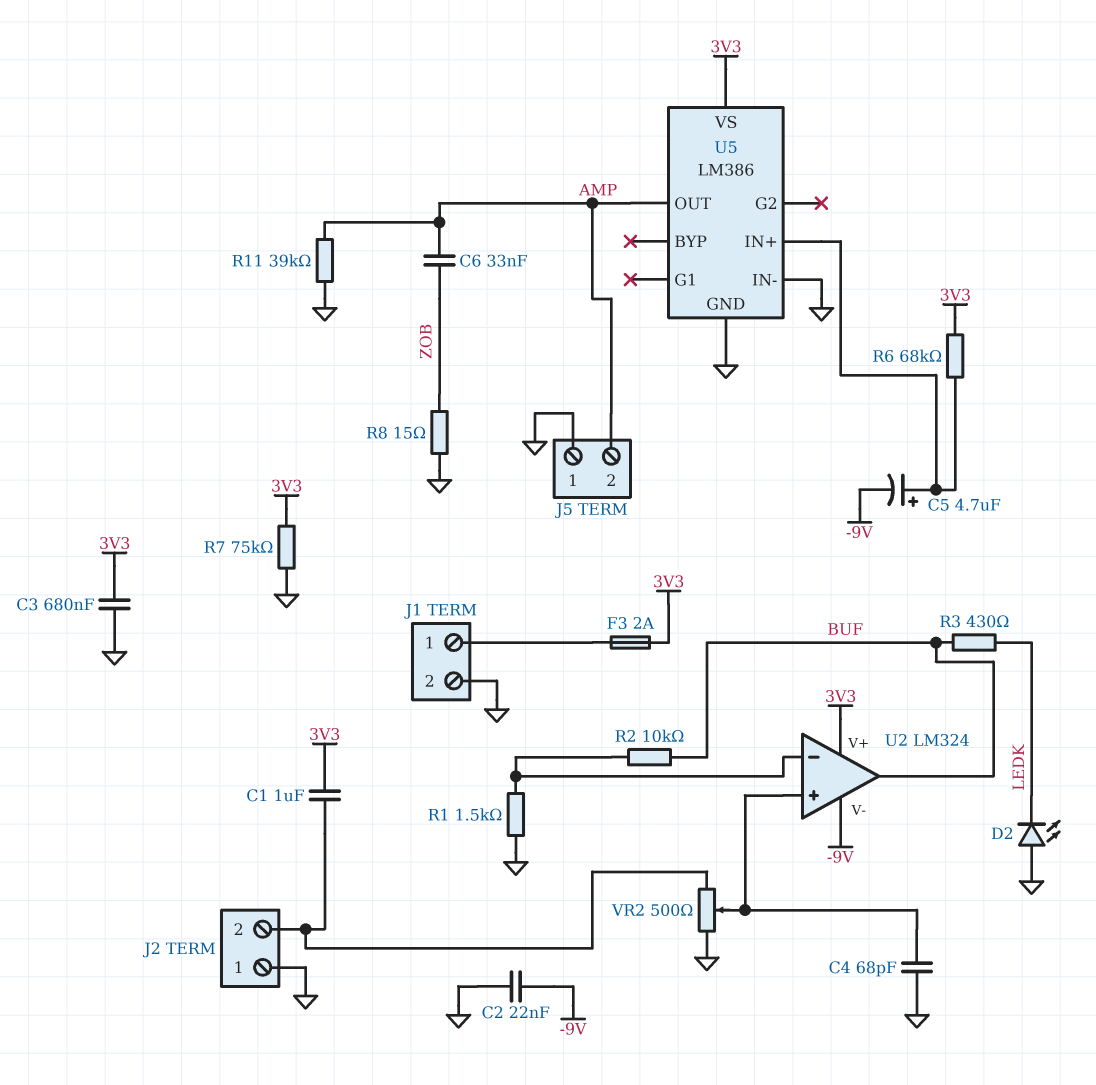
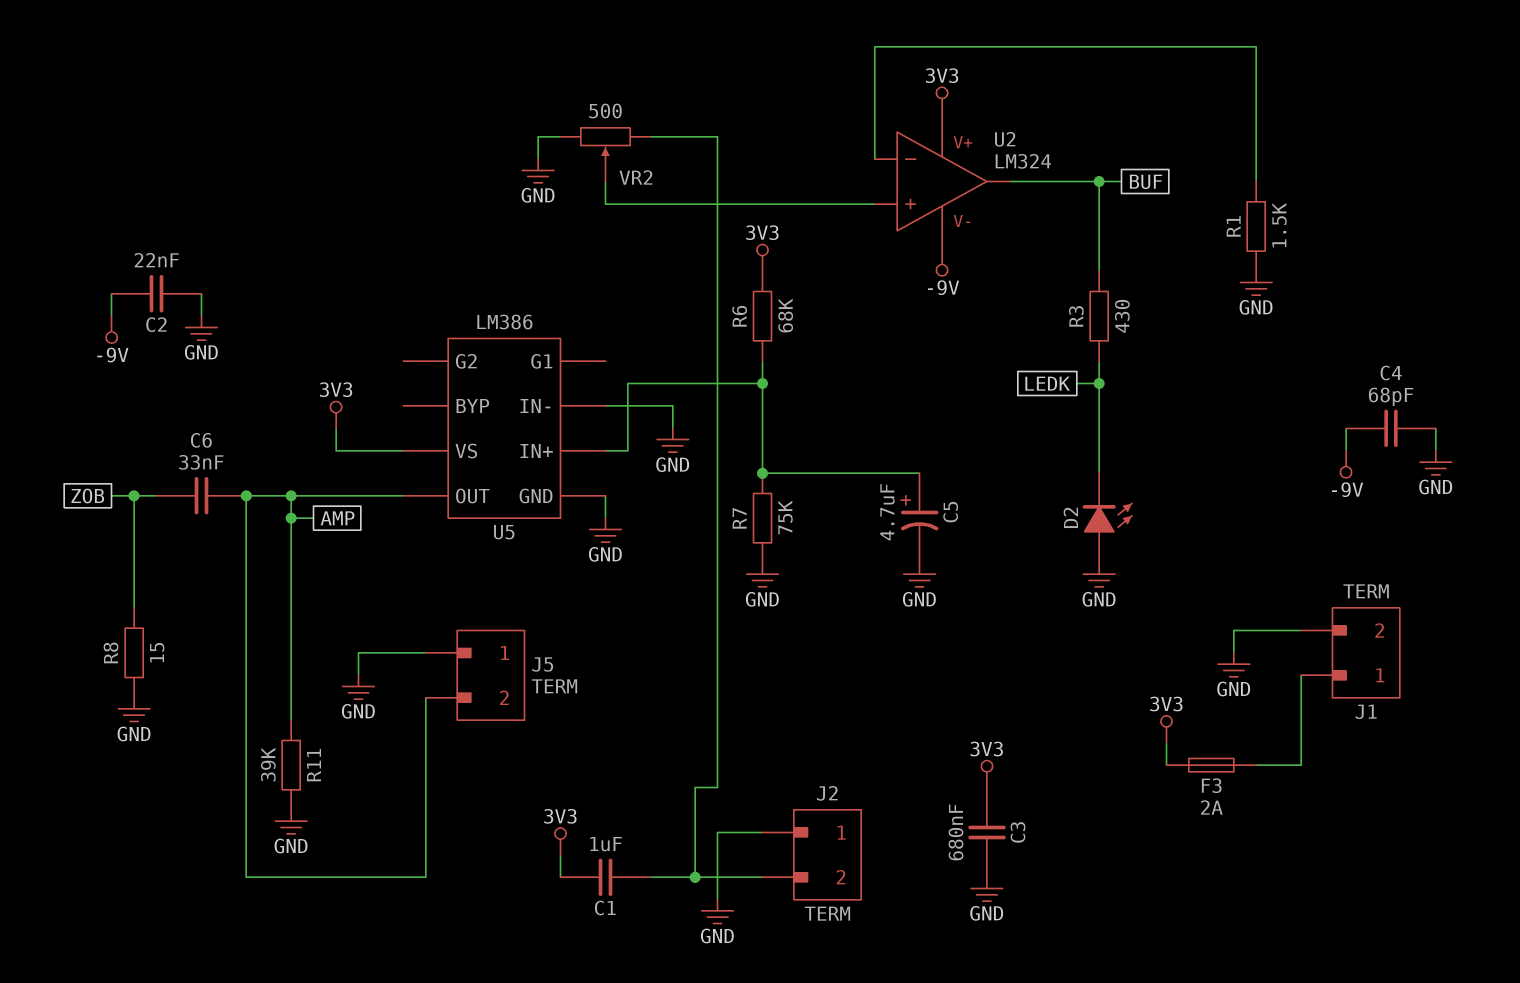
C4: 68pF (GND, U2/in+) -> 68pF (-9V, GND)
C5: 4.7uF (plus U5/IN+, minus -9V) -> 4.7uF (plus U5/IN+, minus GND)
R2: 10k (BUF, U2/in-) -> none
R7: 75k (3V3, GND) -> 75k (GND, U5/IN+)

